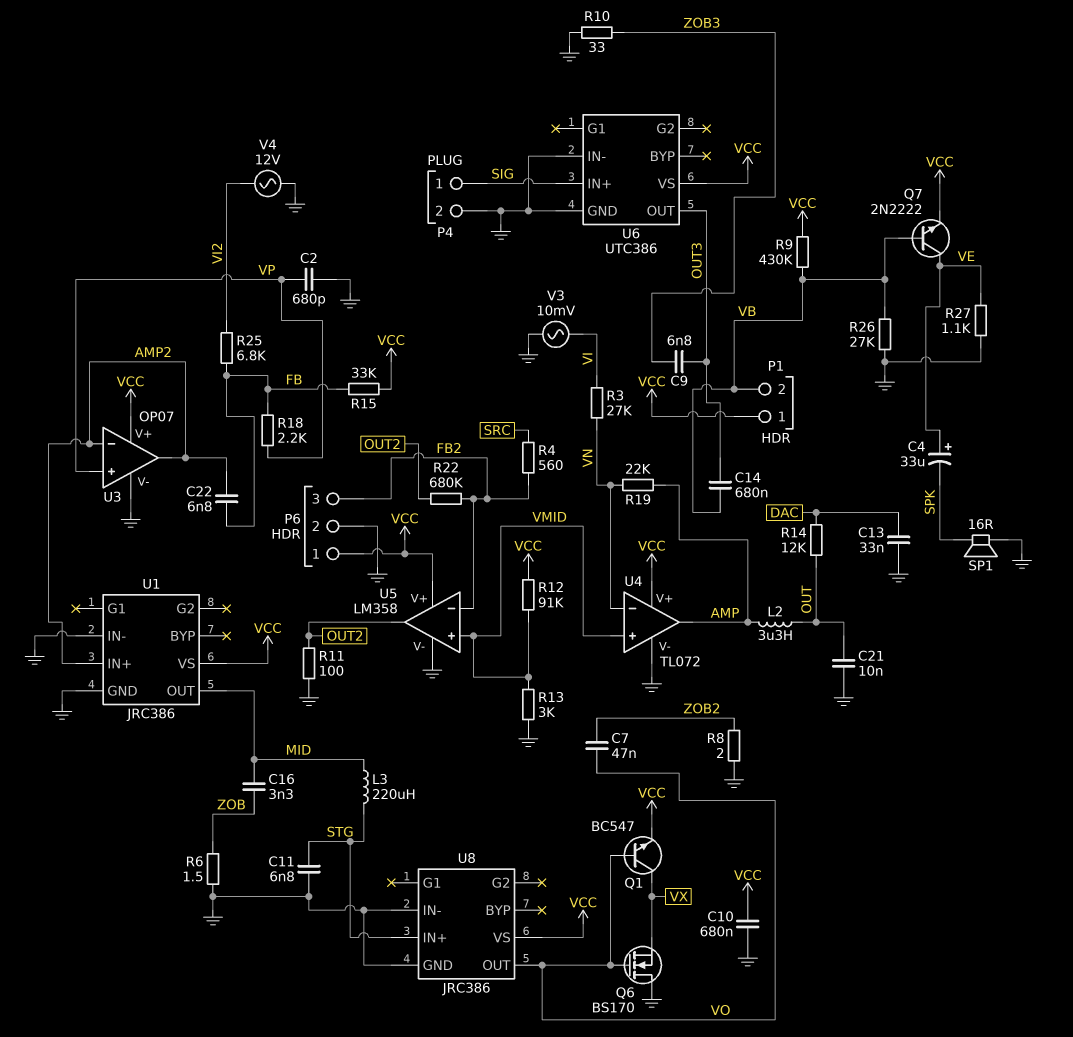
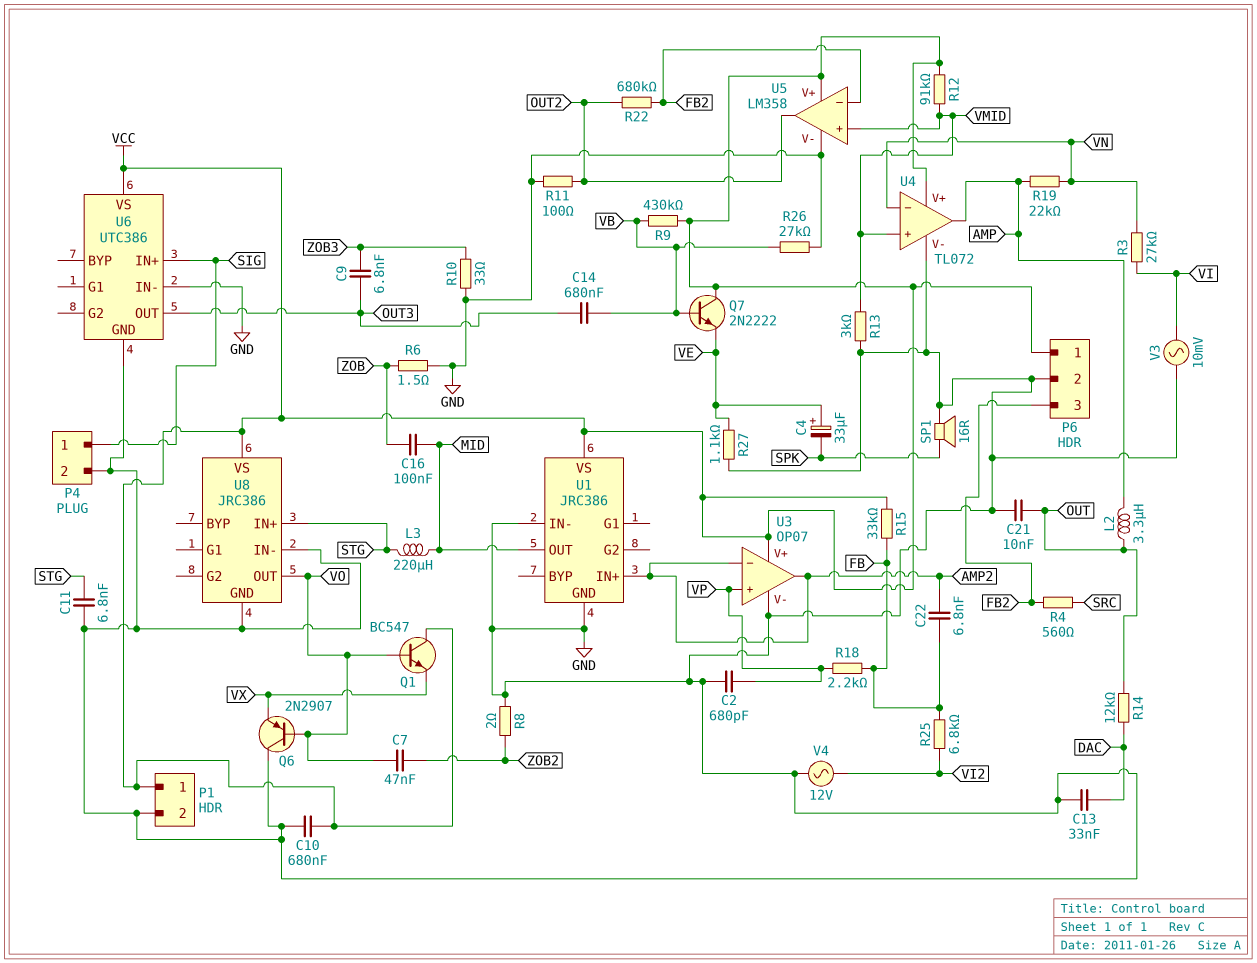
C16: 3.3nF (MID, ZOB) -> 100nF (MID, ZOB)
P1 pin 2: VB -> GND
Q1: NPN BC547 (B VO, C VX, E VCC) -> NPN BC547 (B VO, C VCC, E VX)
Q6: NMOS BS170 (G VO, D GND, S VX) -> PNP 2N2907 (B VO, C GND, E VX)
Q7: NPN 2N2222 (B VB, C VE, E VCC) -> NPN 2N2222 (B VB, C VCC, E VE)

